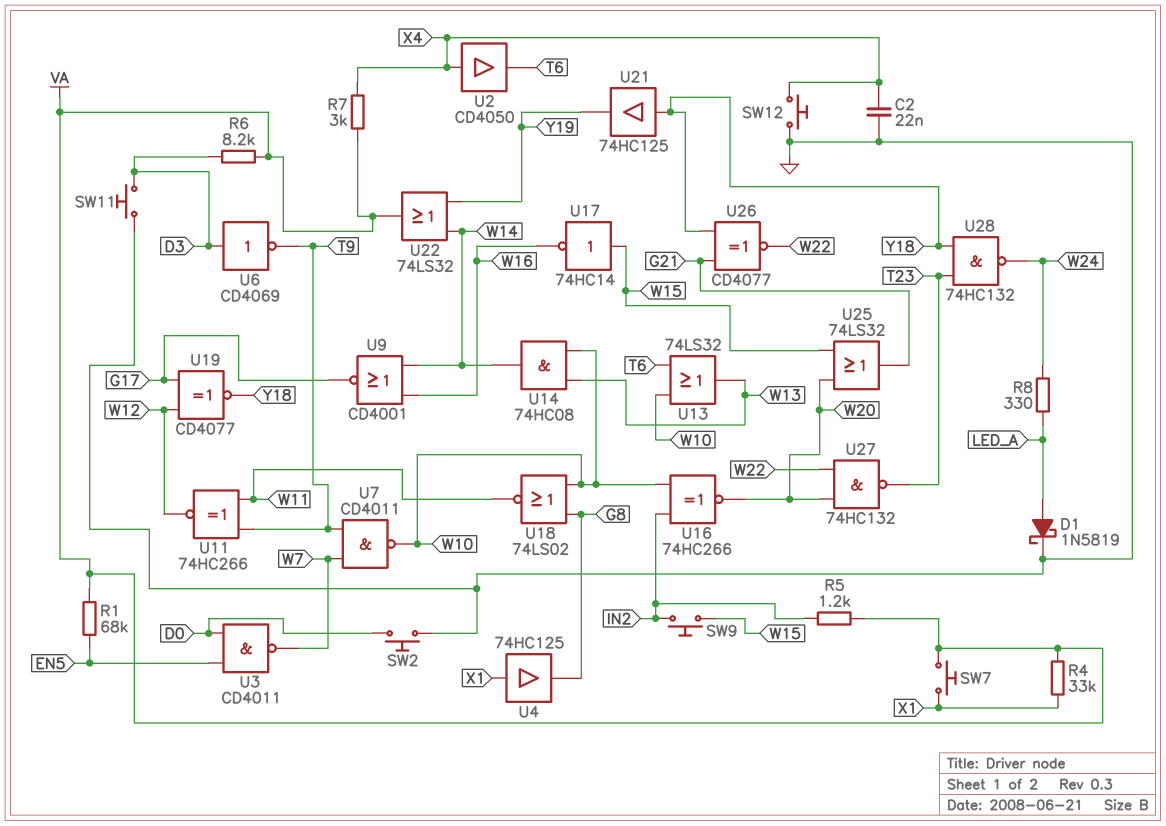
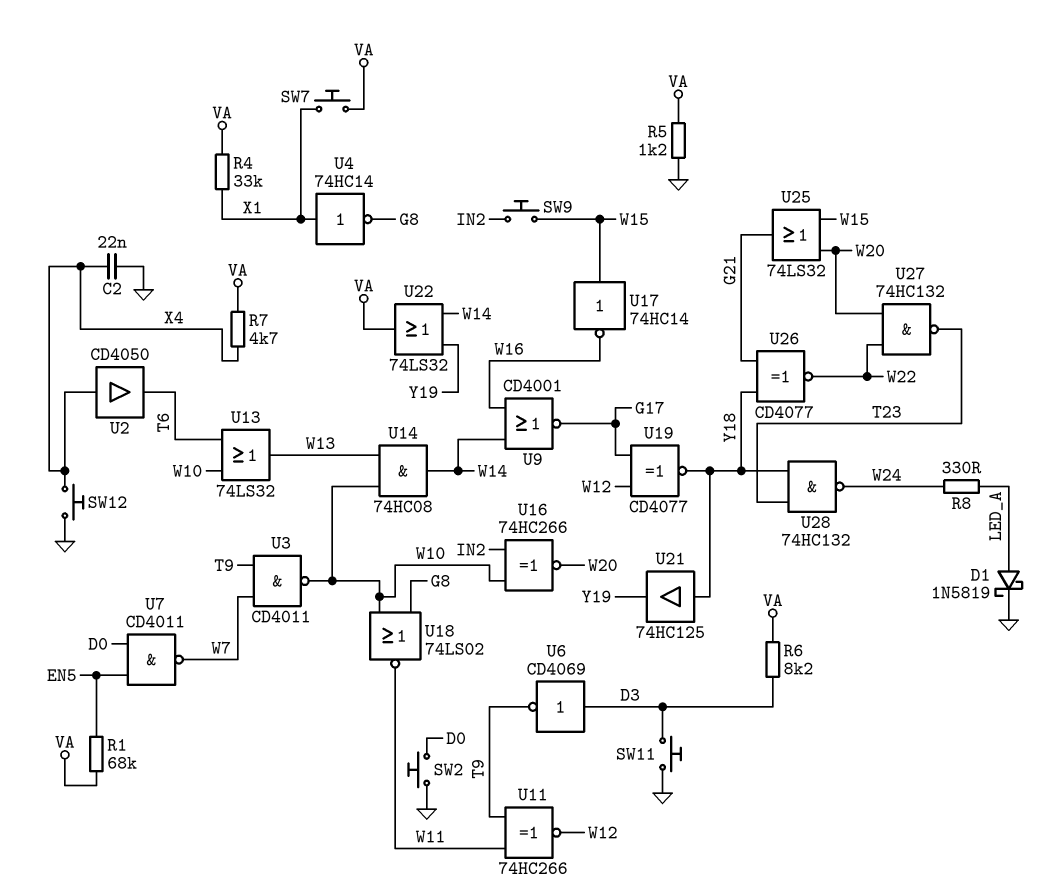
R5: 1.2k (IN2, VA) -> 1.2k (GND, VA)
R7: 3k (VA, X4) -> 4.7k (VA, X4)
U3: NAND CD4011 (in D0, in EN5, out W7) -> NAND CD4011 (in T9, in W7, out W10)
U4: buffer 74HC125 (in X1, out G8) -> NOT 74HC14 (in X1, out G8)
U7: NAND CD4011 (in T9, in W7, out W10) -> NAND CD4011 (in D0, in EN5, out W7)

